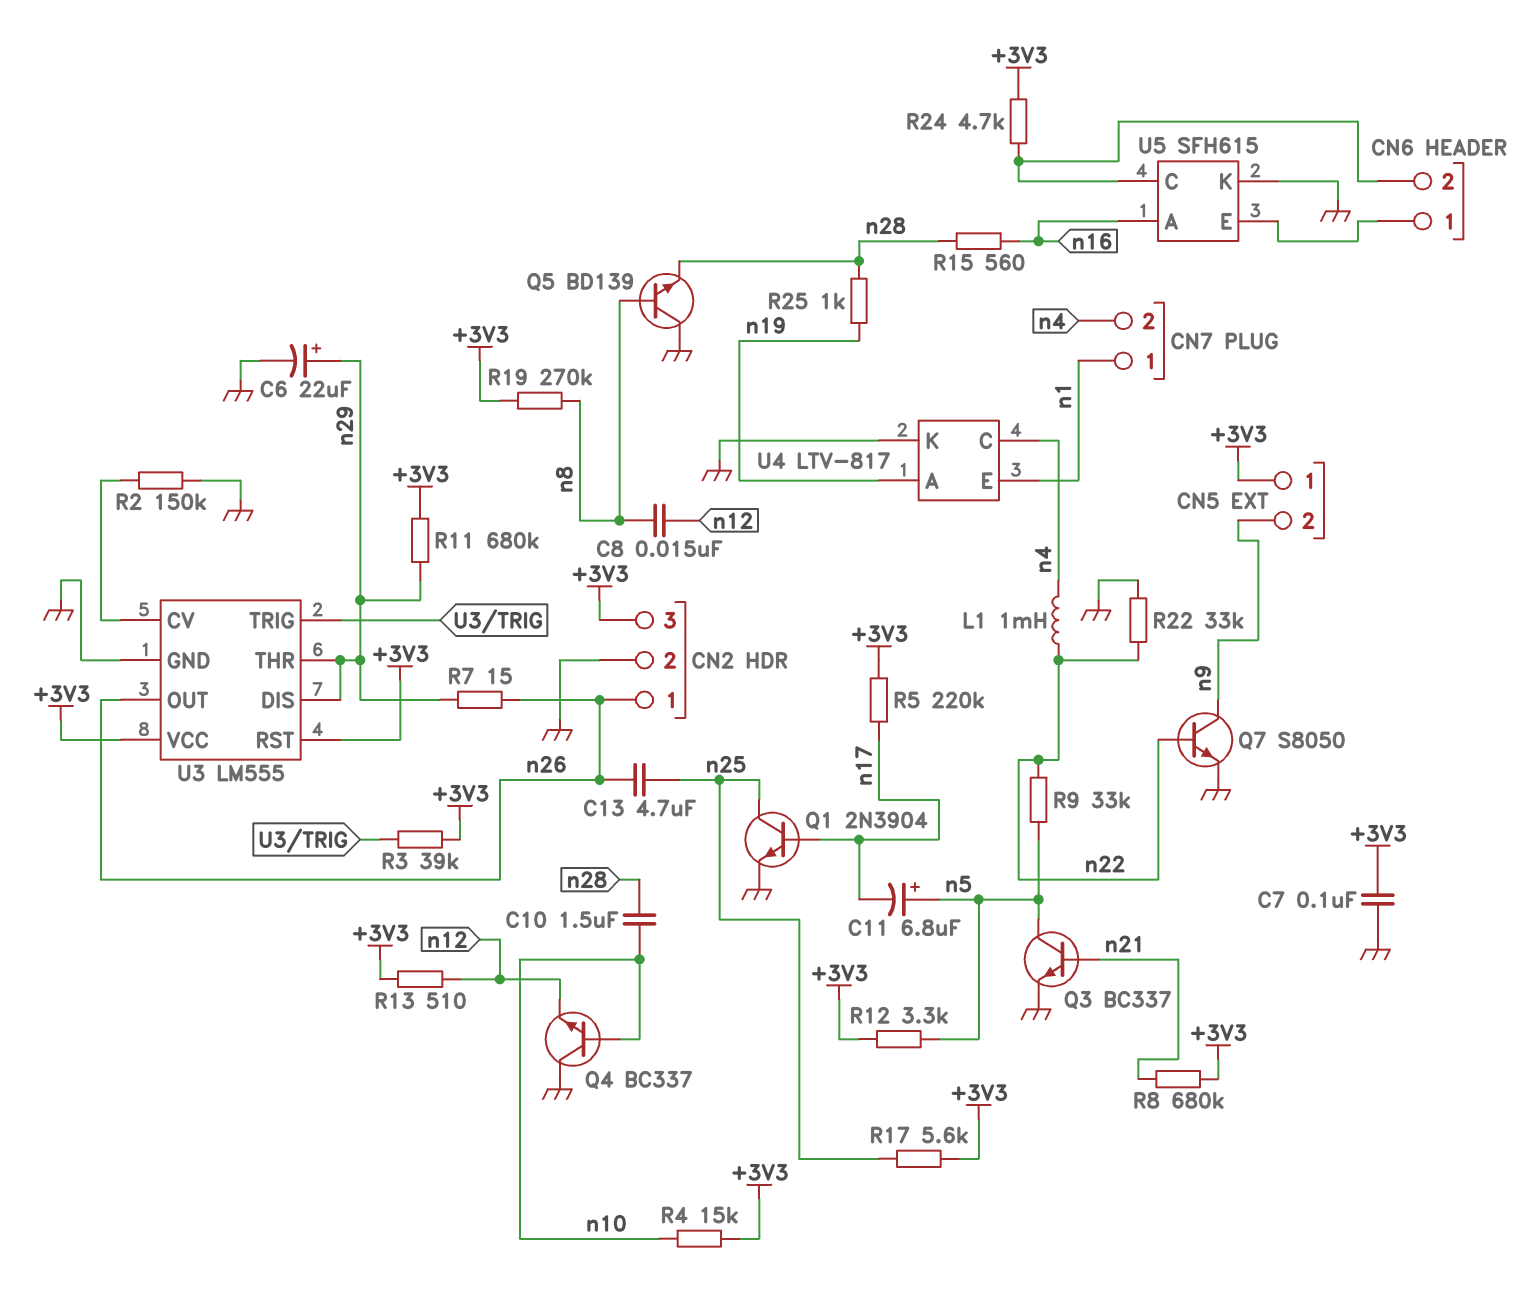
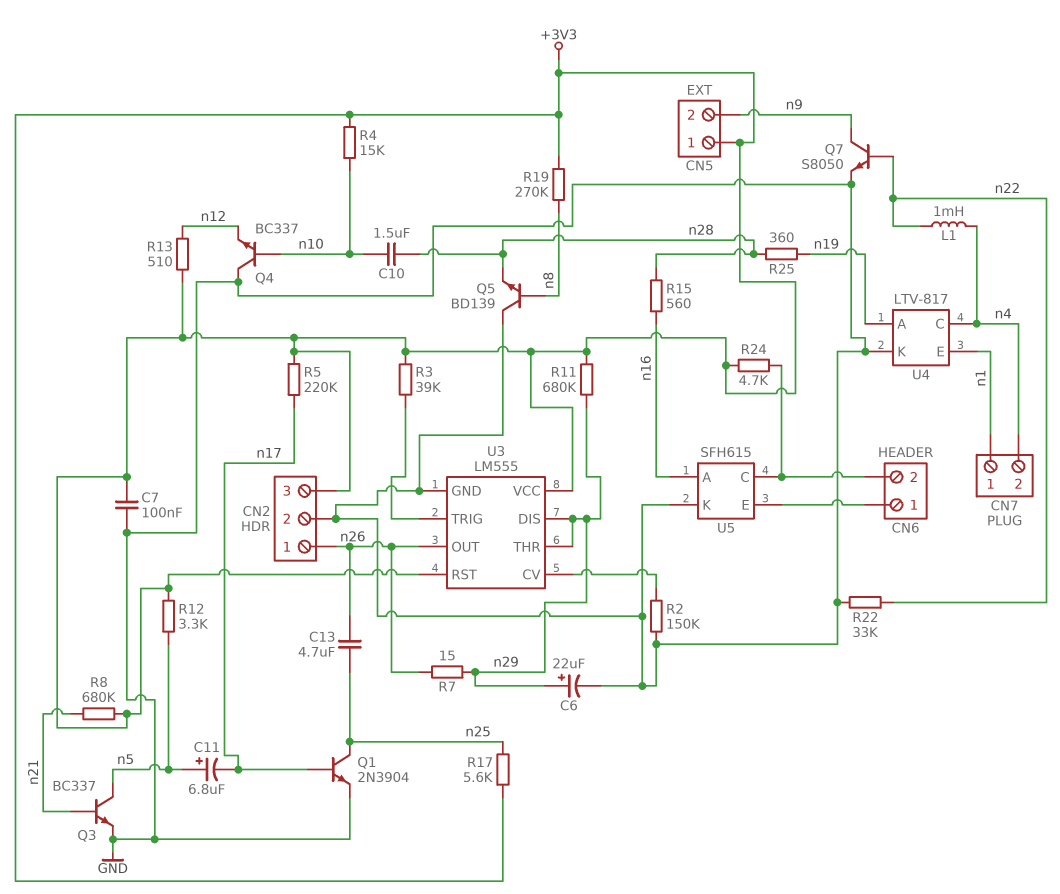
C8: 15nF (n8, n12) -> none
R9: 33k (n5, n22) -> none
R25: 1k (n19, n28) -> 360 (n19, n28)

